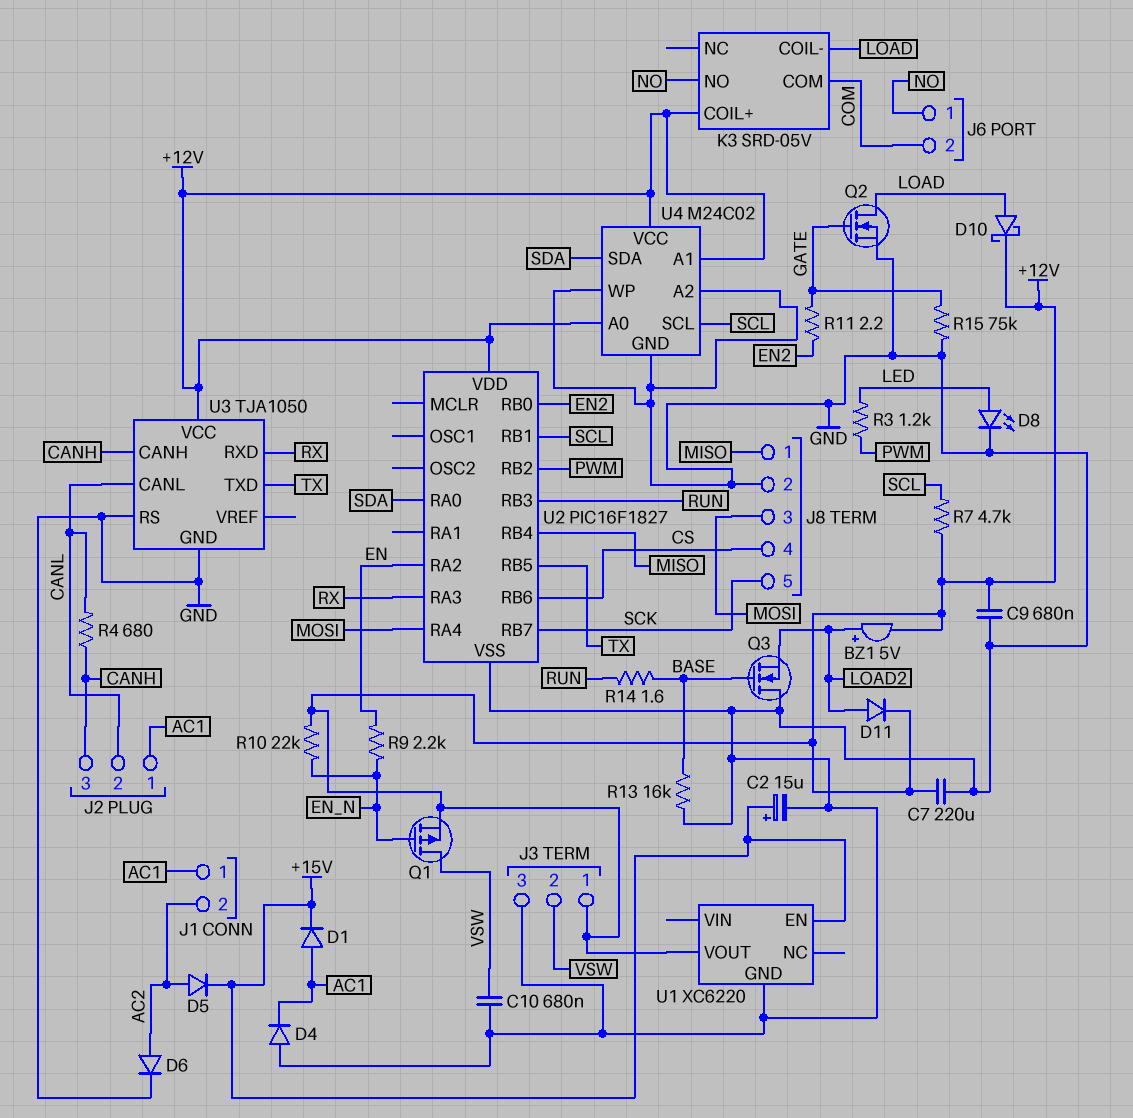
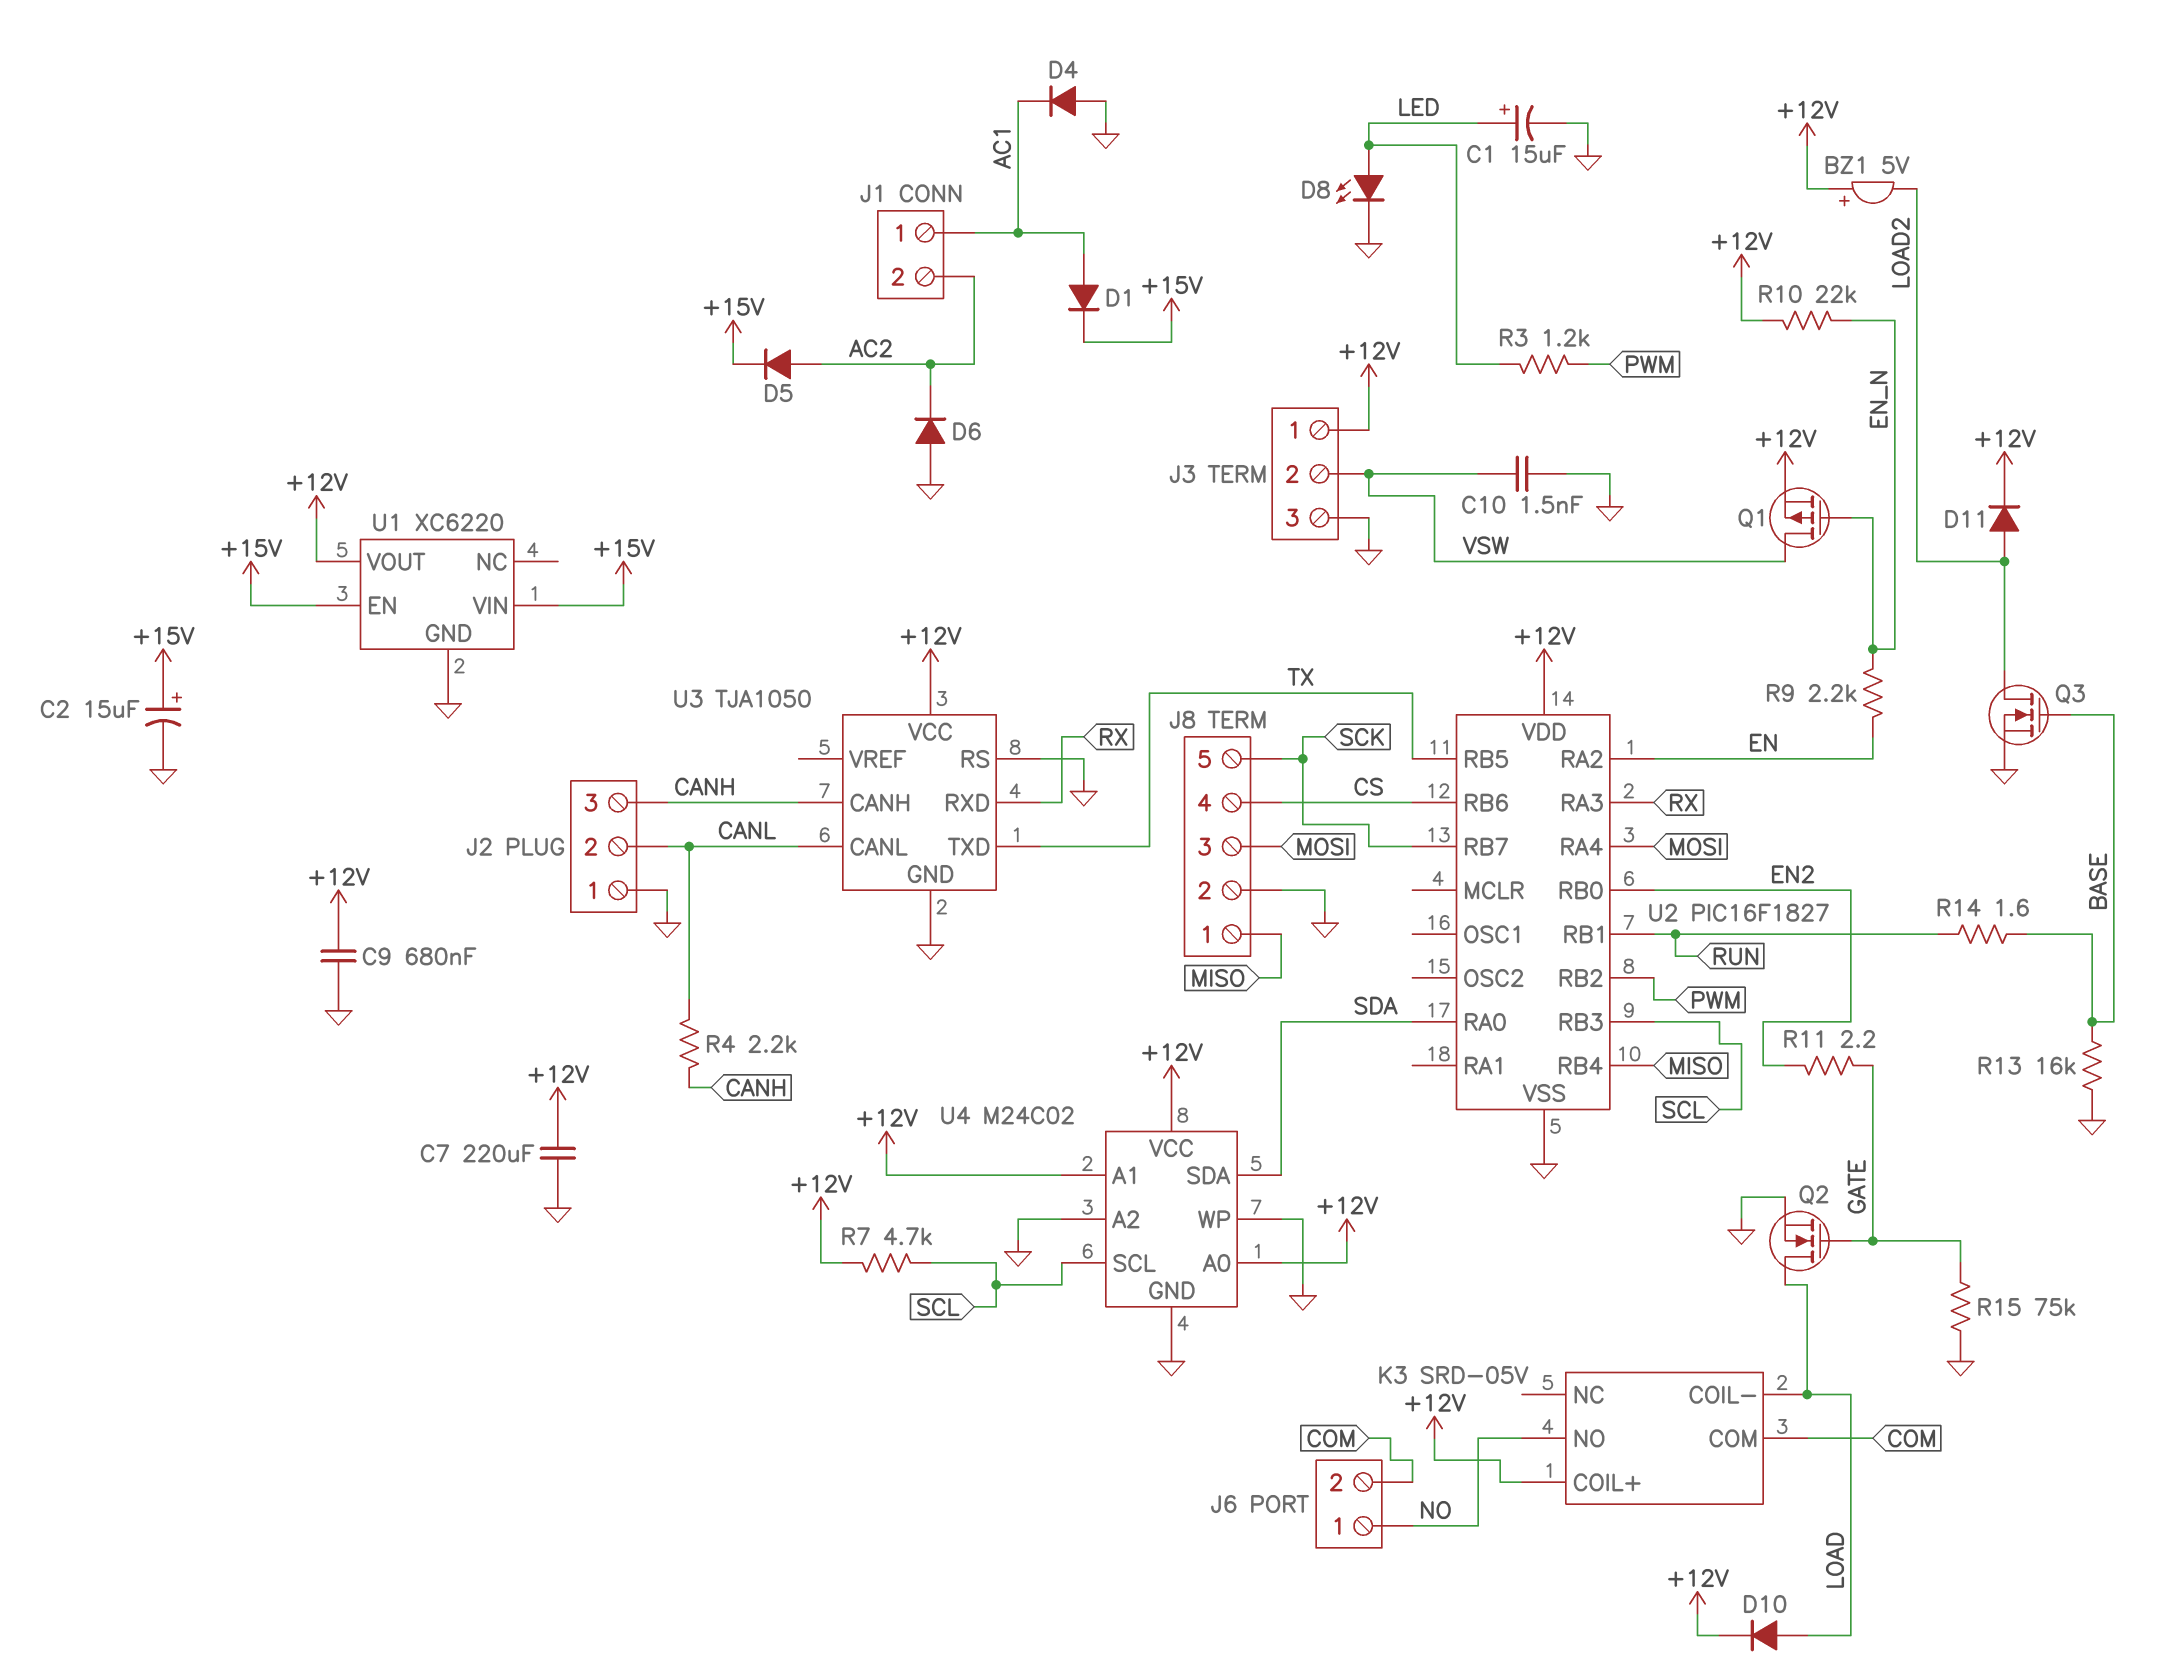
BZ1: buzzer 5V (plus LOAD2, minus +12V) -> buzzer 5V (plus +12V, minus LOAD2)
C1: none -> 15uF (plus LED, minus GND)
C10: 680nF (GND, VSW) -> 1.5nF (GND, VSW)
D6: diode (A AC2, K GND) -> diode (A GND, K AC2)
D10: schottky (A LOAD, K +12V) -> diode (A LOAD, K +12V)
J2 pin 1: AC1 -> GND
Q3: NMOS (G BASE, D GND, S LOAD2) -> NMOS (G BASE, D LOAD2, S GND)
R4: 680 (CANH, CANL) -> 2.2k (CANH, CANL)
U1 pin VIN: none -> +15V
U2 pin RB1: SCL -> RUN
U2 pin RB3: RUN -> SCL

